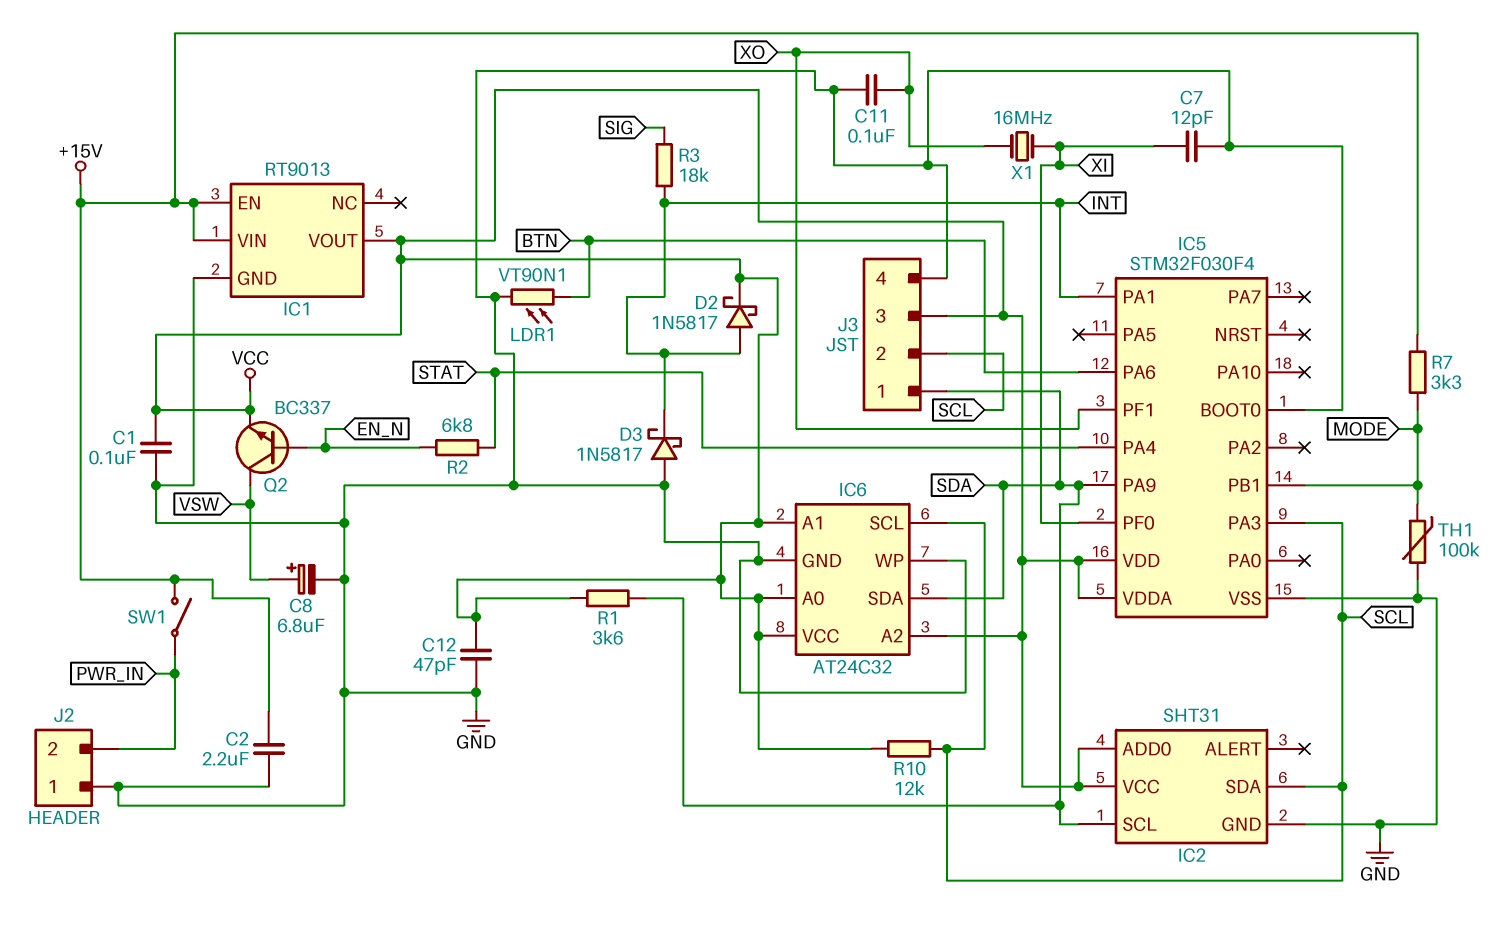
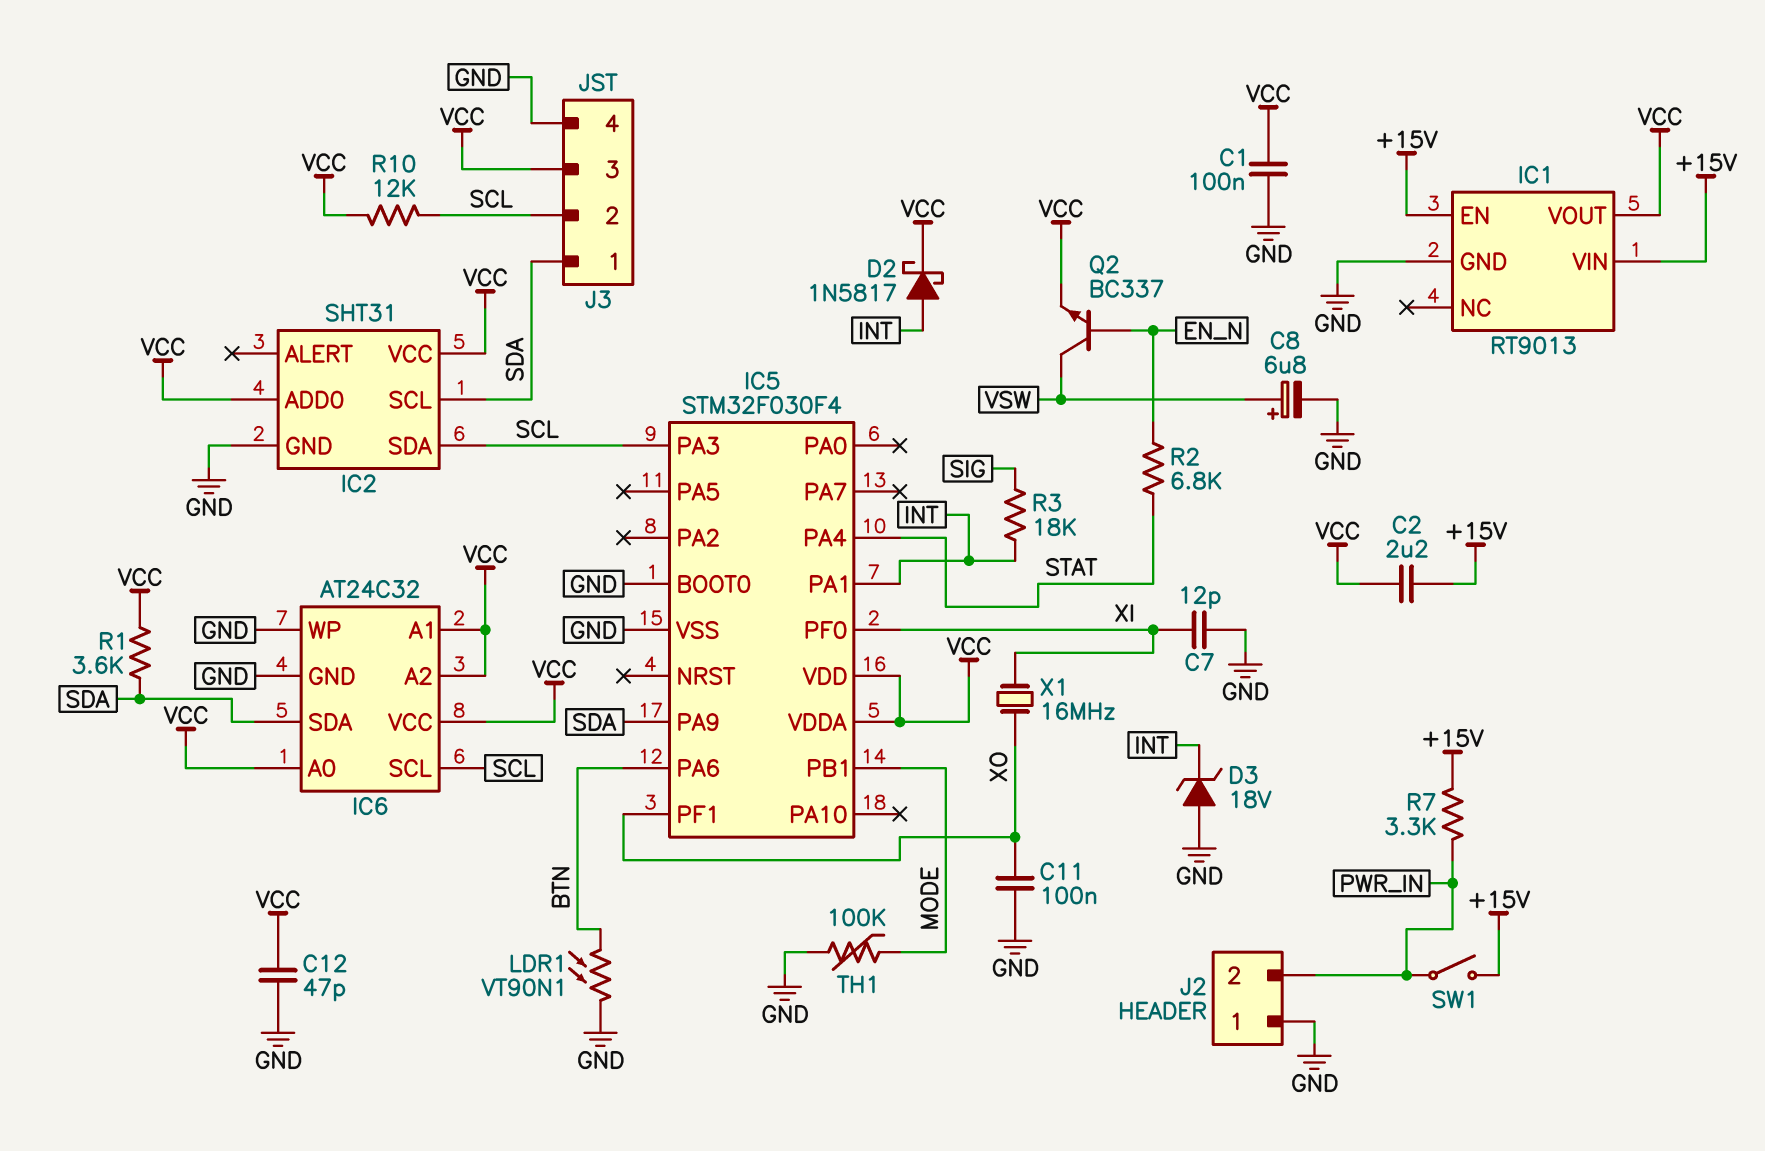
C2: 2.2uF (+15V, GND) -> 2.2uF (+15V, VCC)
D3: schottky 1N5817 (A GND, K INT) -> zener 18V (A GND, K INT)
R7: 3.3k (+15V, MODE) -> 3.3k (+15V, PWR_IN)

